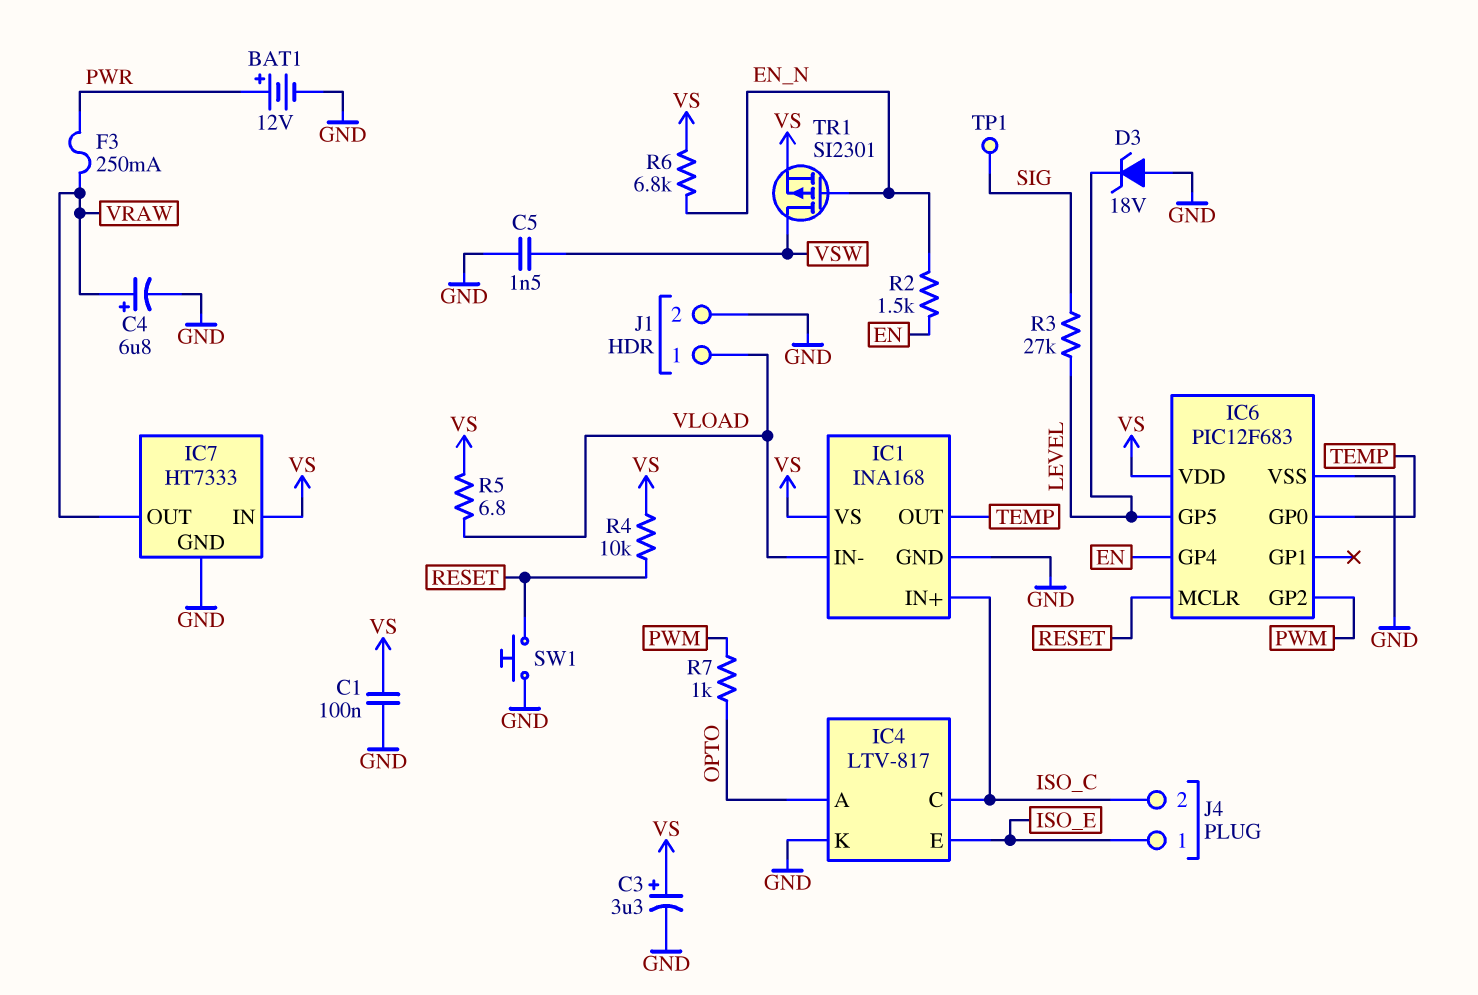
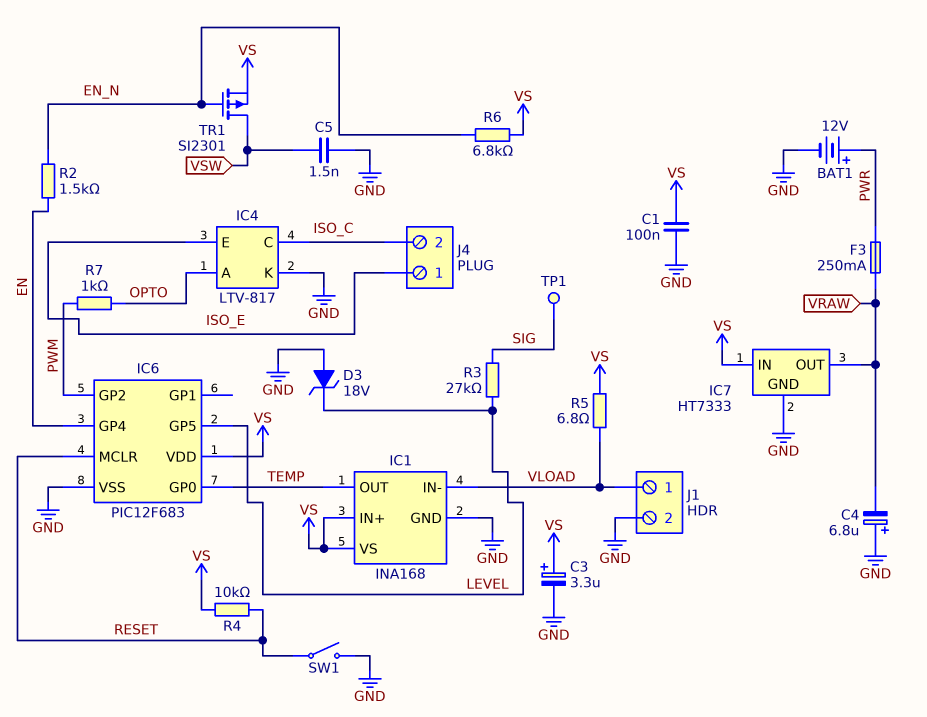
C4: 6.8uF (plus VRAW, minus GND) -> 6.8uF (plus GND, minus VRAW)
IC1 pin IN+: ISO_C -> VS
SW1: button (GND, RESET) -> switch (GND, RESET)

